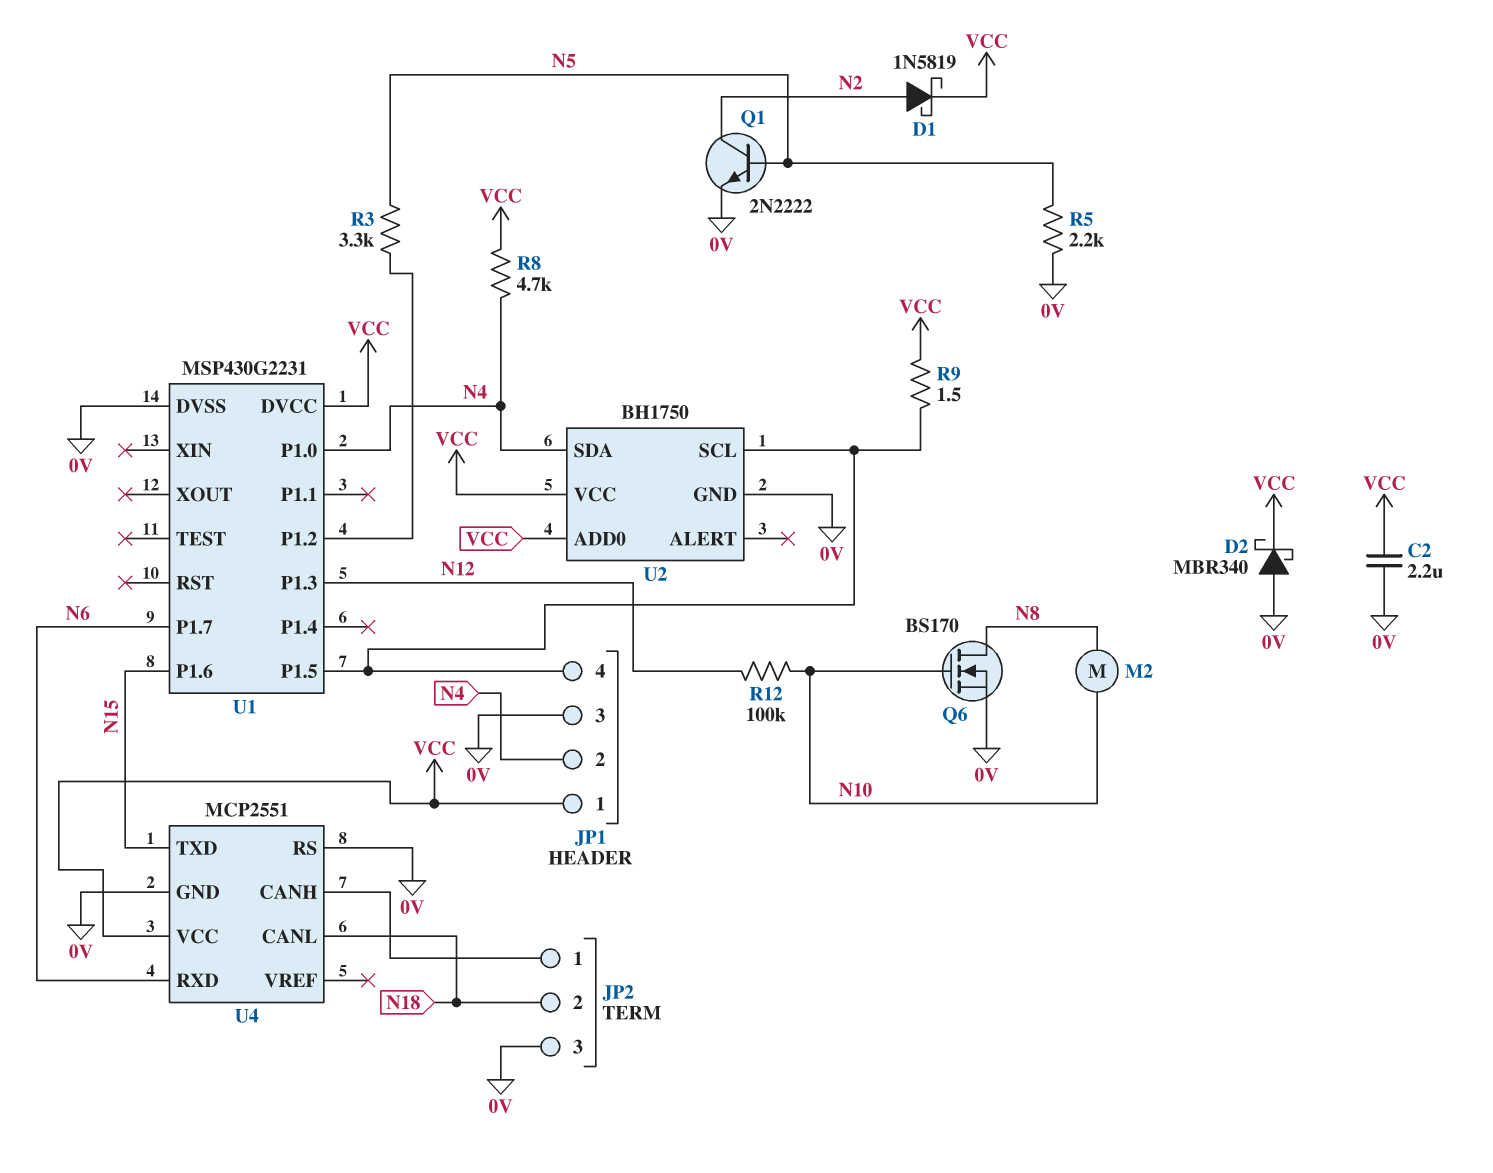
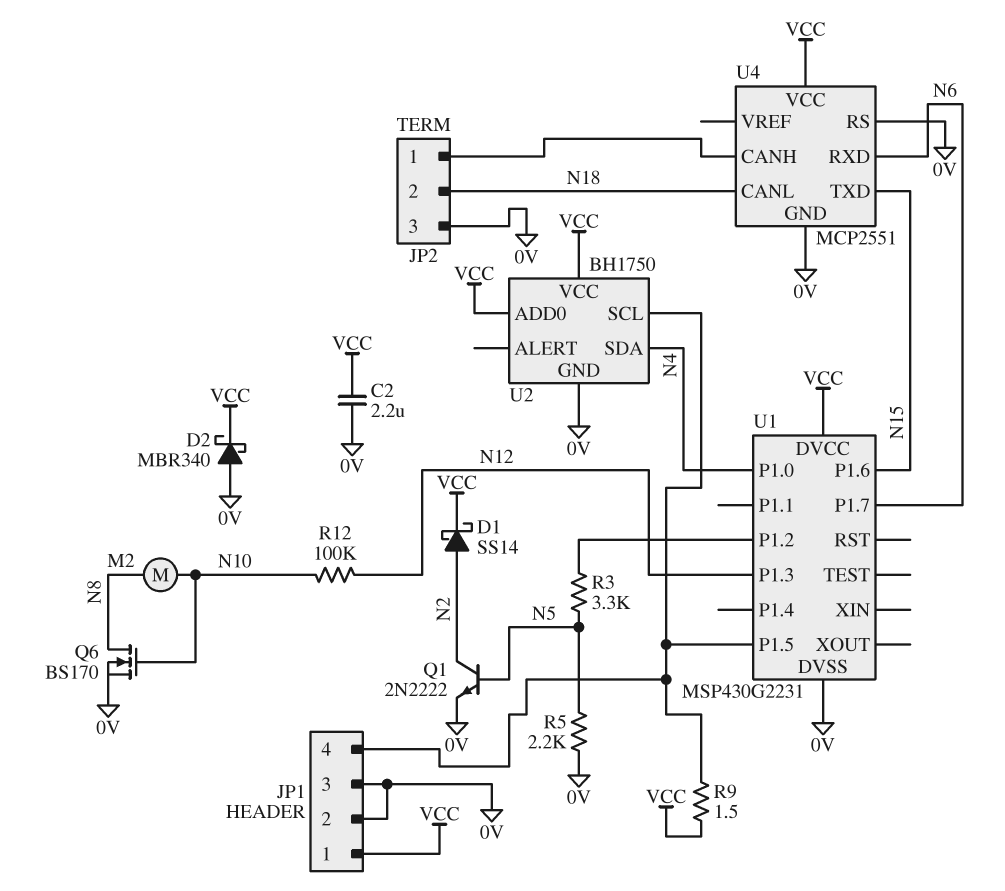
D1: schottky 1N5819 (A N2, K VCC) -> schottky SS14 (A N2, K VCC)
JP1 pin 2: N4 -> 0V
R8: 4.7k (N4, VCC) -> none

